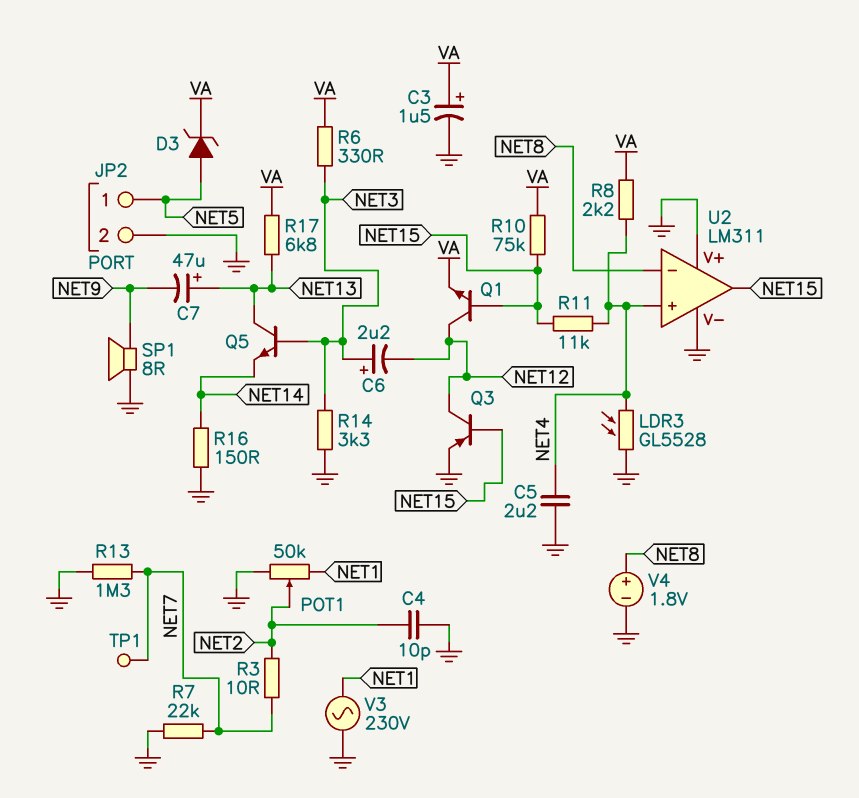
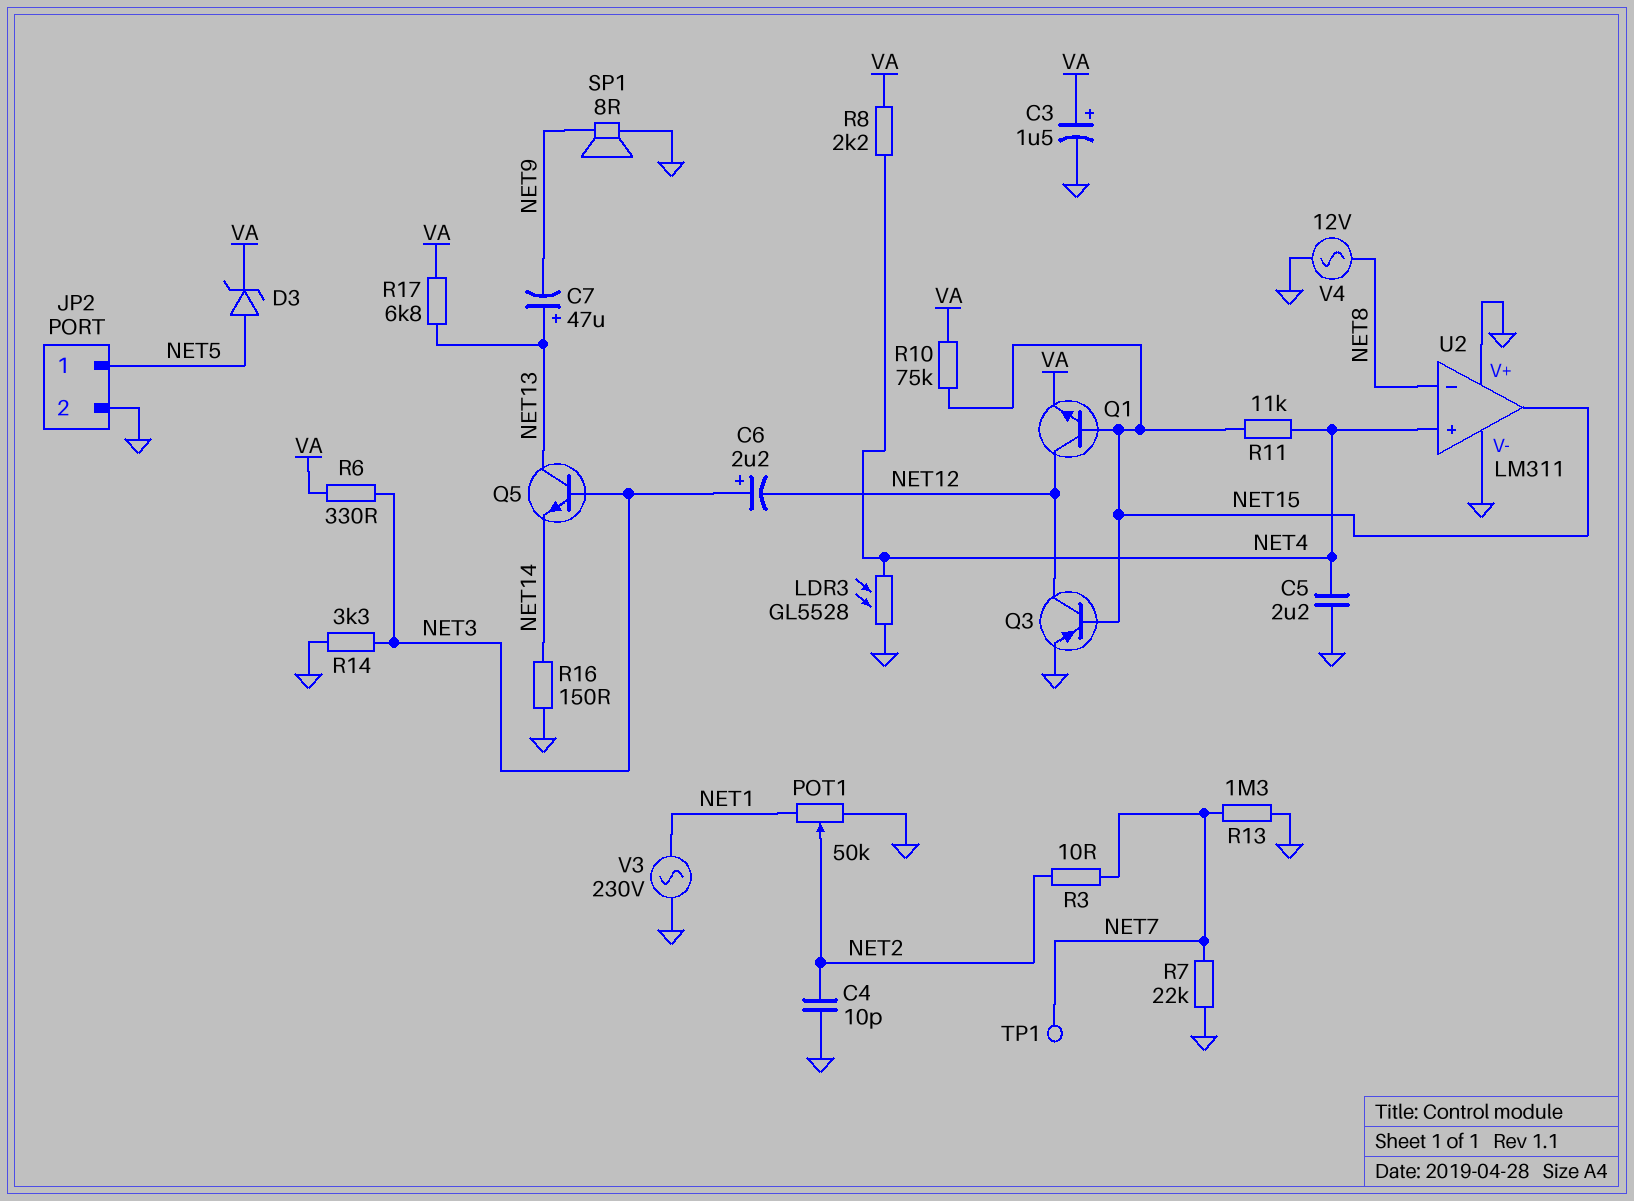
V4: 1.8V (plus NET8, minus GND) -> AC 12V (GND, NET8)

